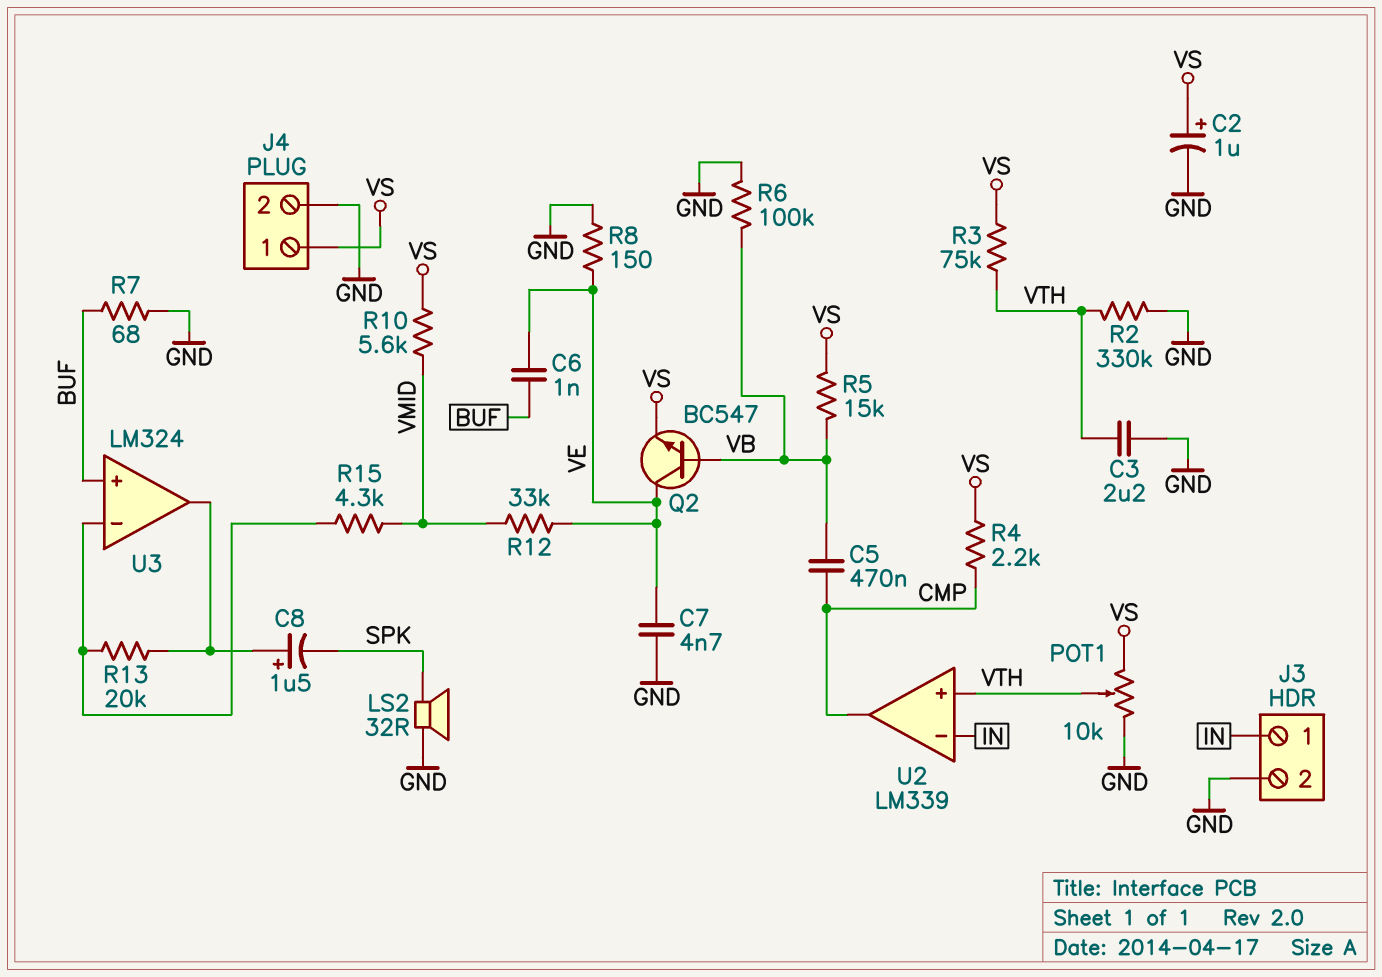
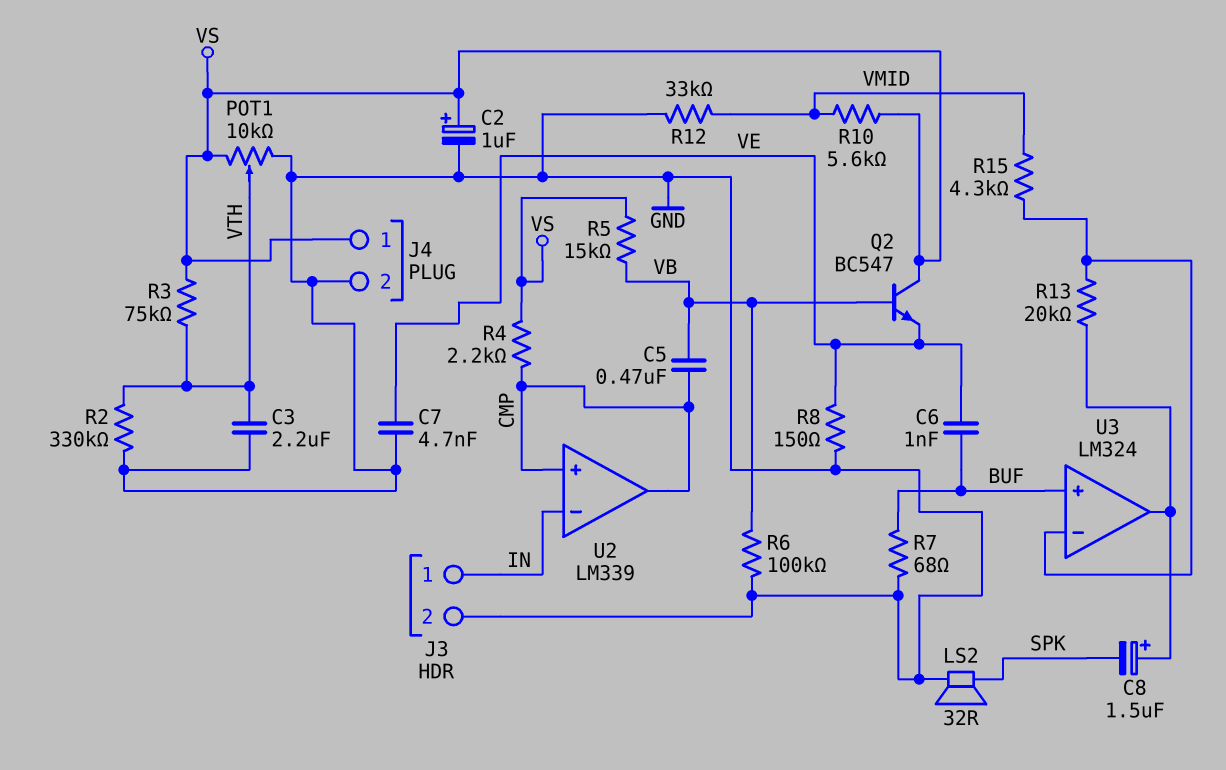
Q2: NPN BC547 (B VB, C VE, E VS) -> NPN BC547 (B VB, C VS, E VE)
R12: 33k (VE, VMID) -> 33k (GND, VMID)
U2 pin in+: VTH -> CMP

